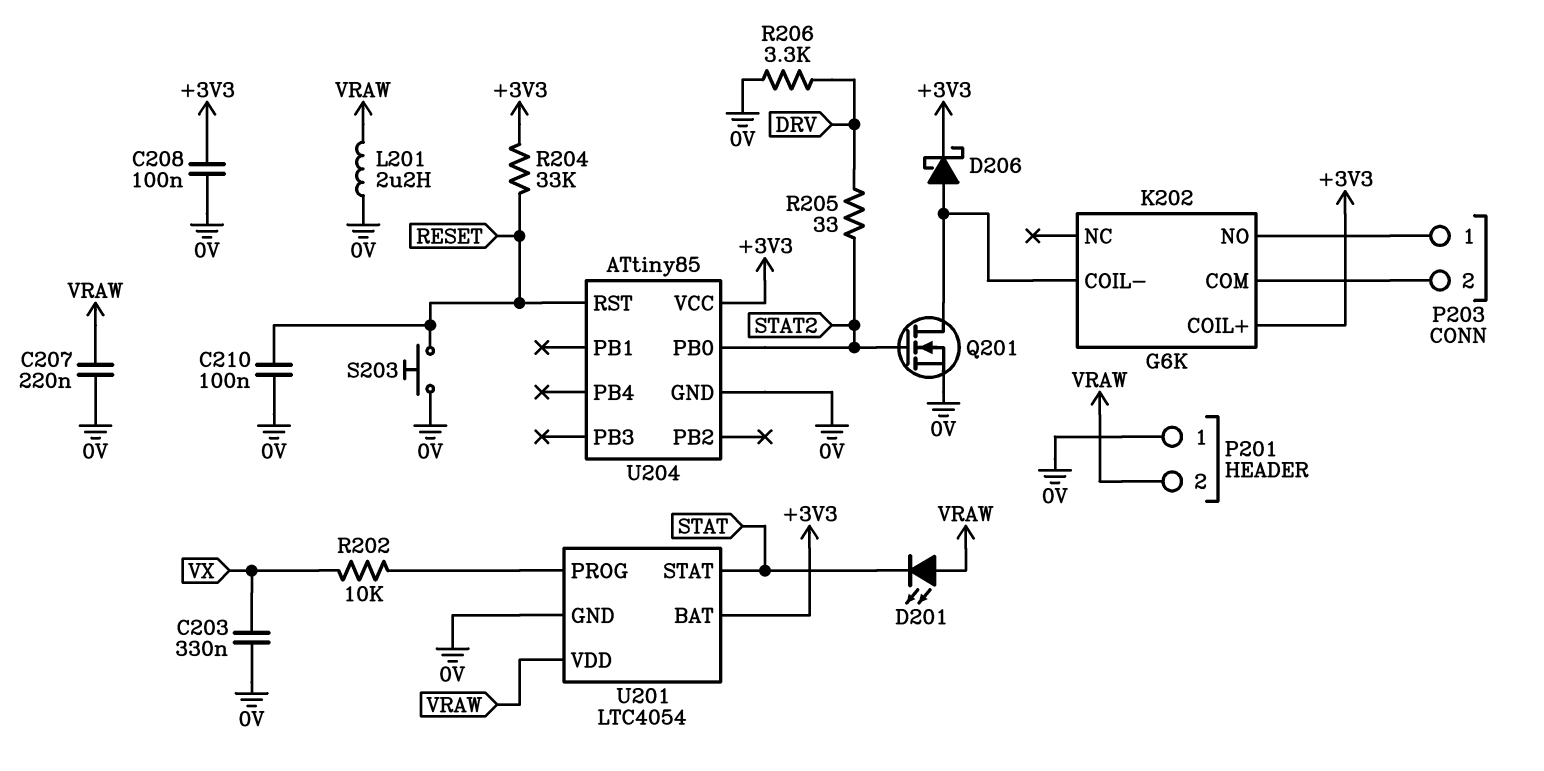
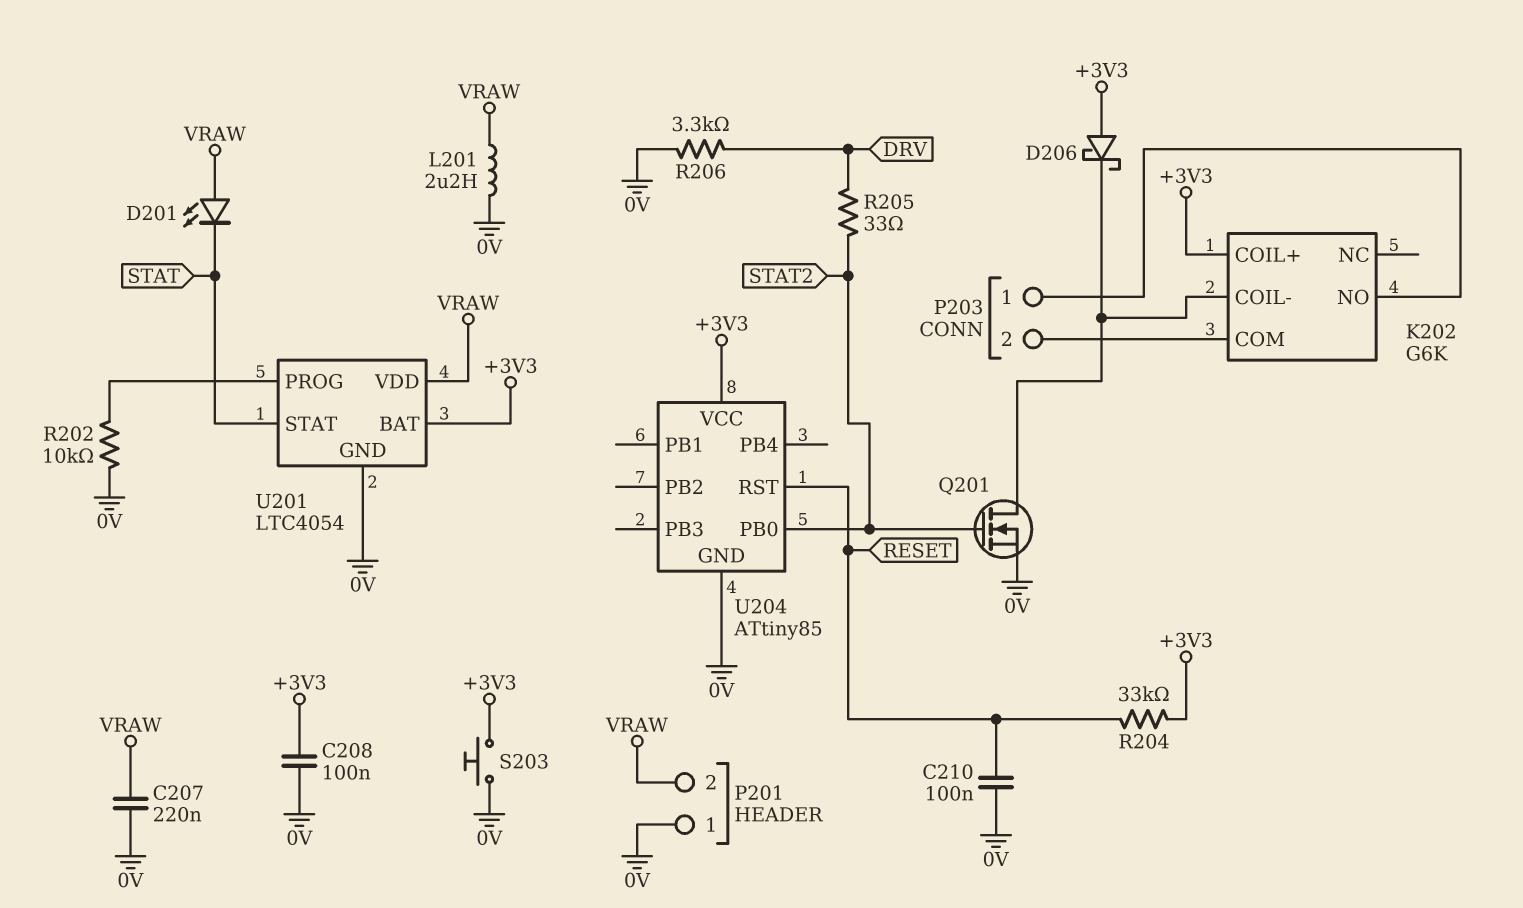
C203: 330nF (0V, VX) -> none
D206: schottky (A K202/COIL-, K +3V3) -> schottky (A +3V3, K K202/COIL-)
R202: 10k (U201/PROG, VX) -> 10k (0V, U201/PROG)
S203: button (0V, RESET) -> button (+3V3, 0V)

